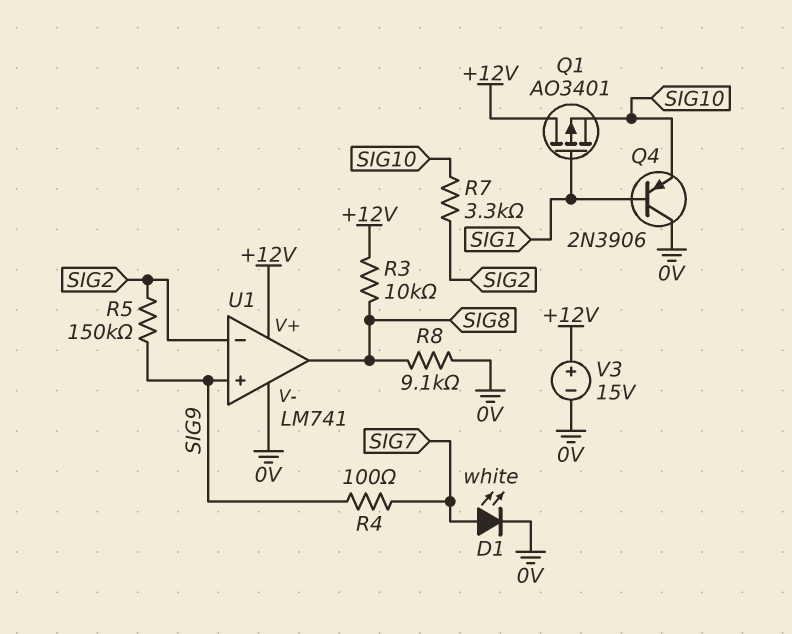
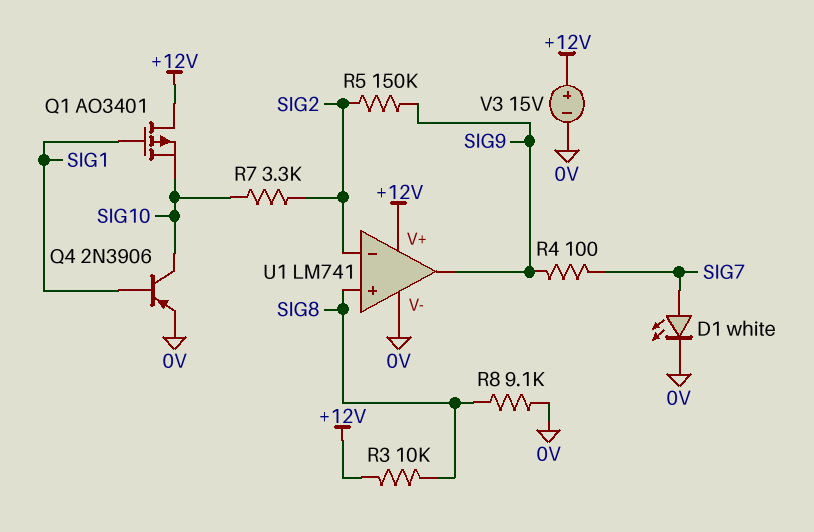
Q4: PNP 2N3906 (B SIG1, C 0V, E SIG10) -> PNP 2N3906 (B SIG1, C SIG10, E 0V)
U1 pin in+: SIG9 -> SIG8
U1 pin out: SIG8 -> SIG9

